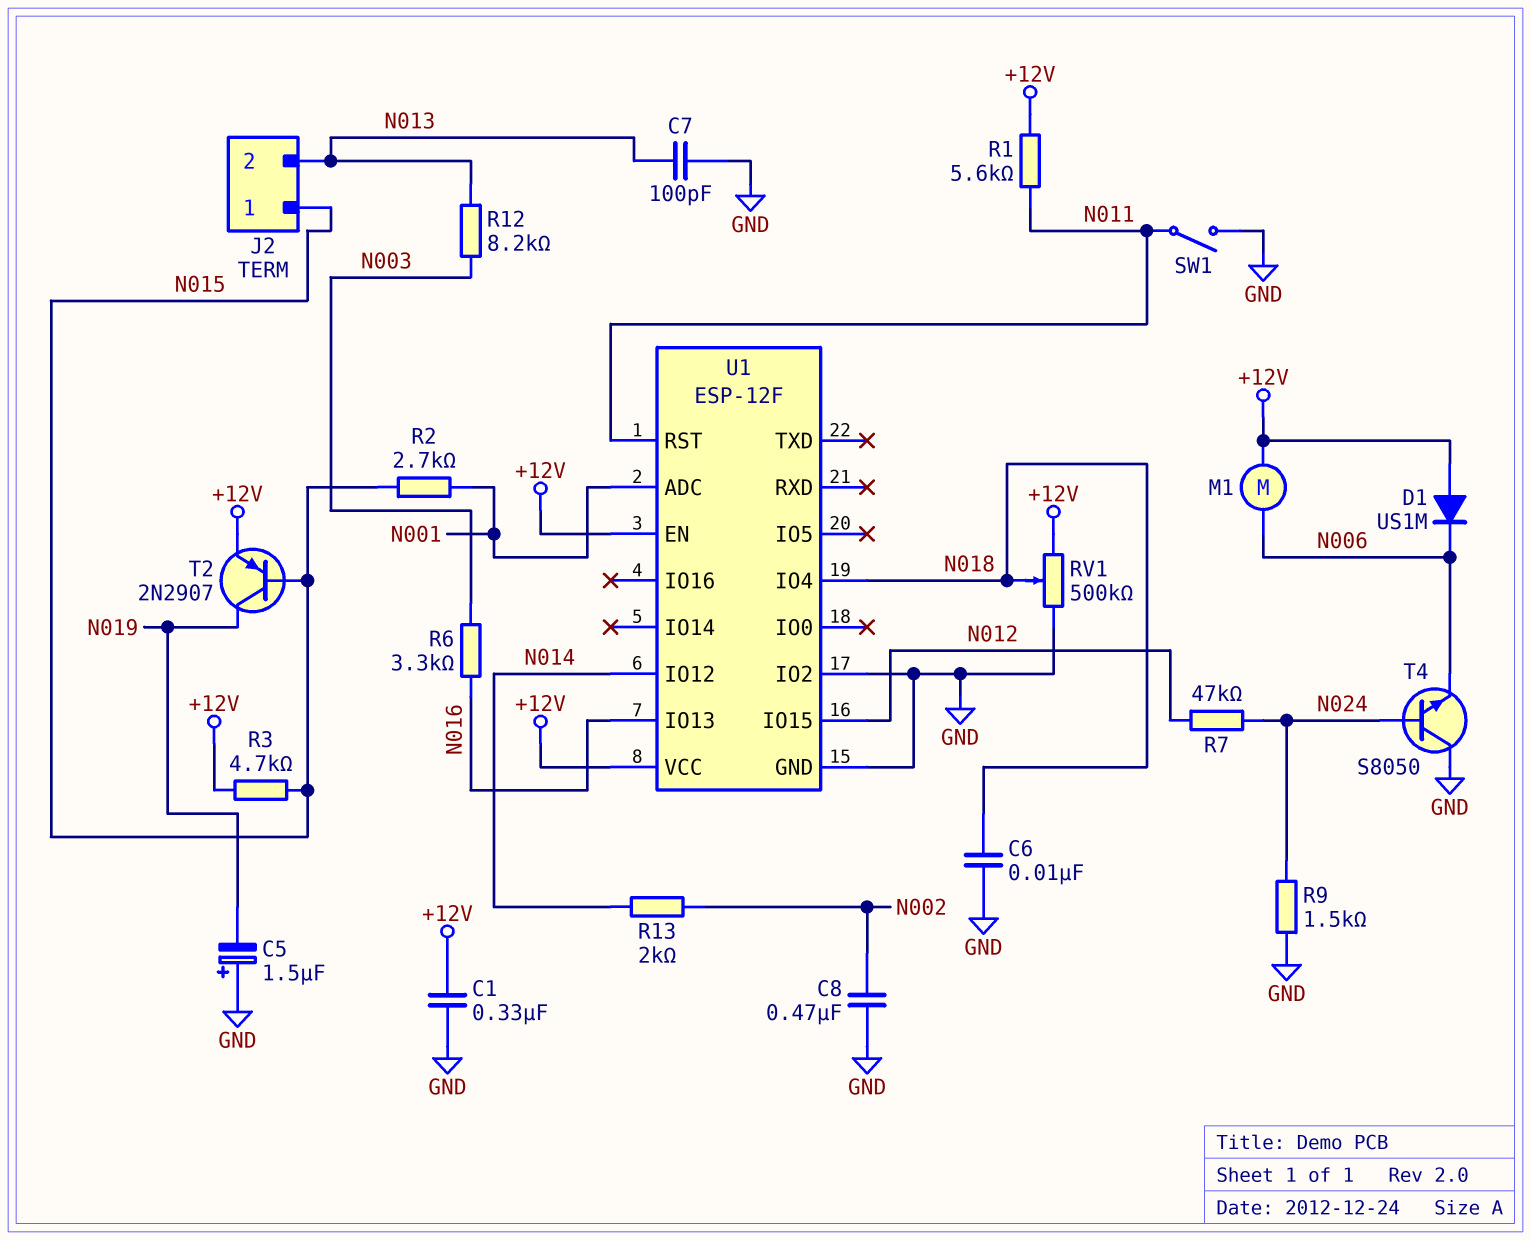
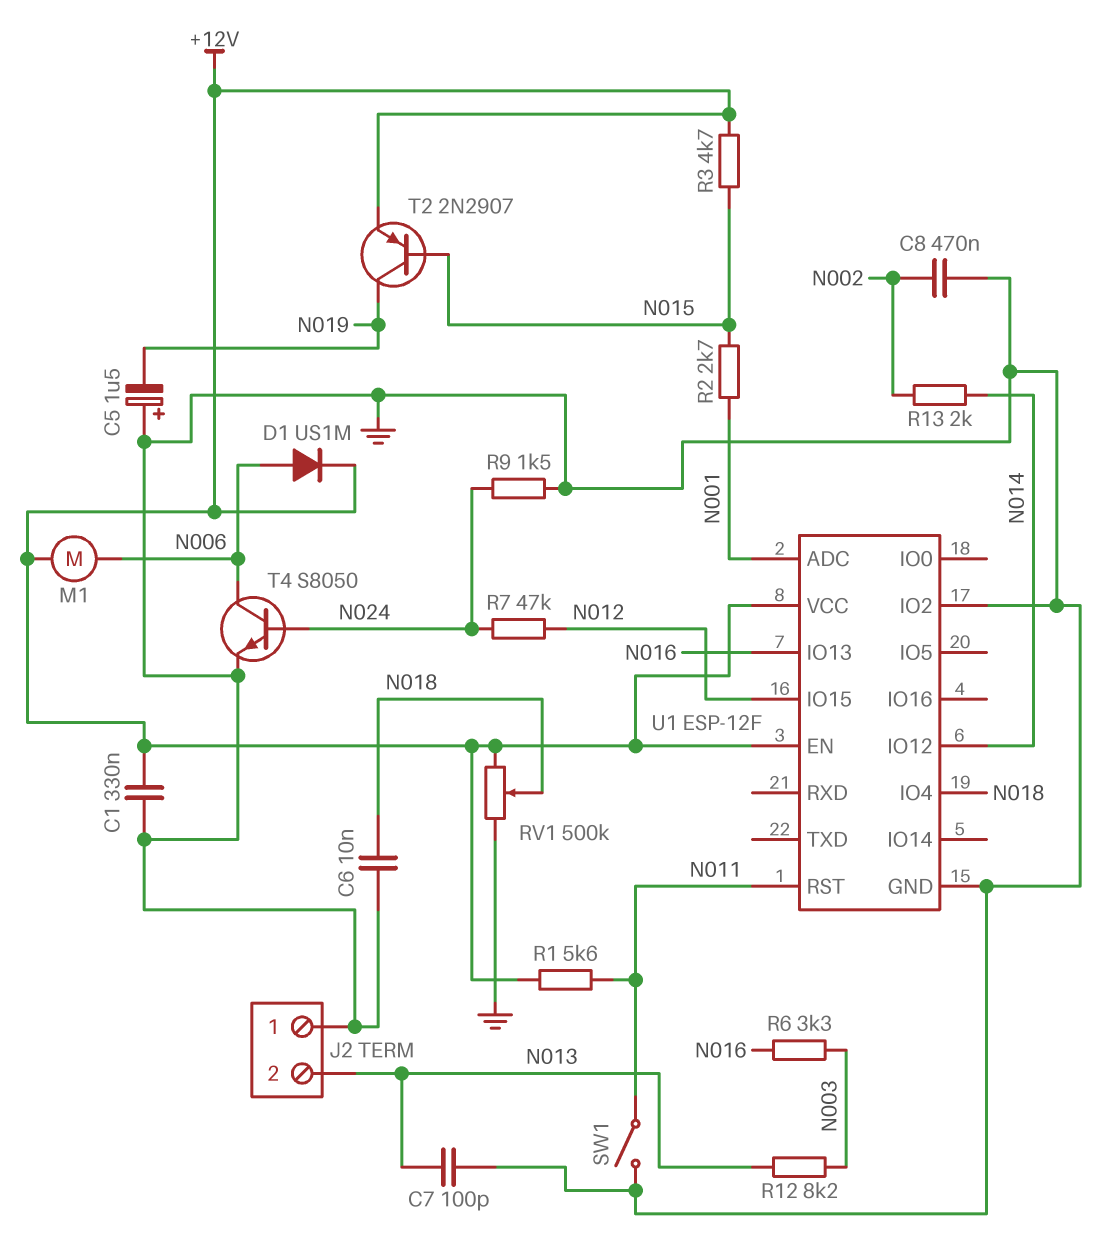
D1: diode US1M (A +12V, K N006) -> diode US1M (A N006, K +12V)
J2 pin 1: N015 -> GND
T4: NPN S8050 (B N024, C GND, E N006) -> NPN S8050 (B N024, C N006, E GND)

